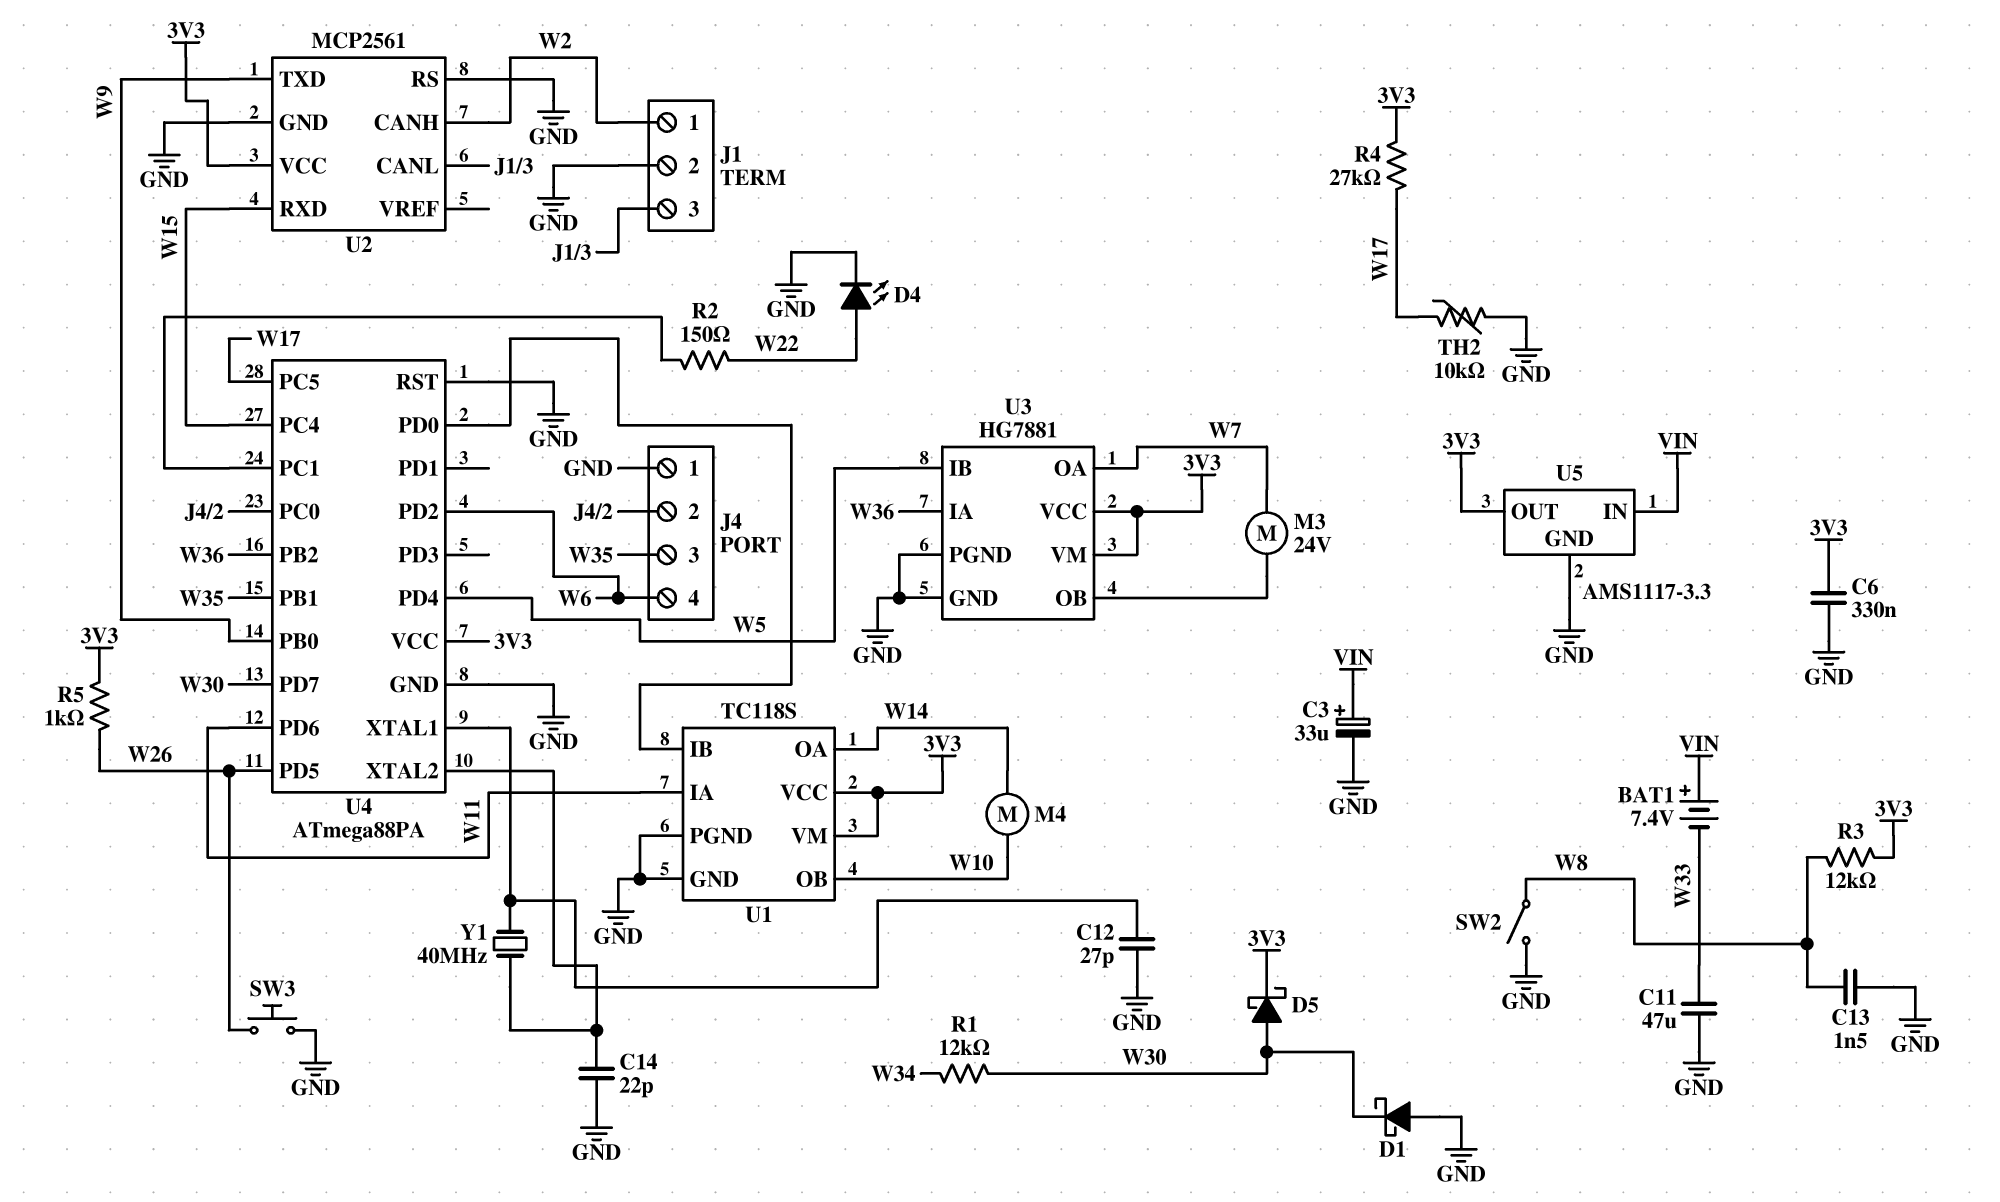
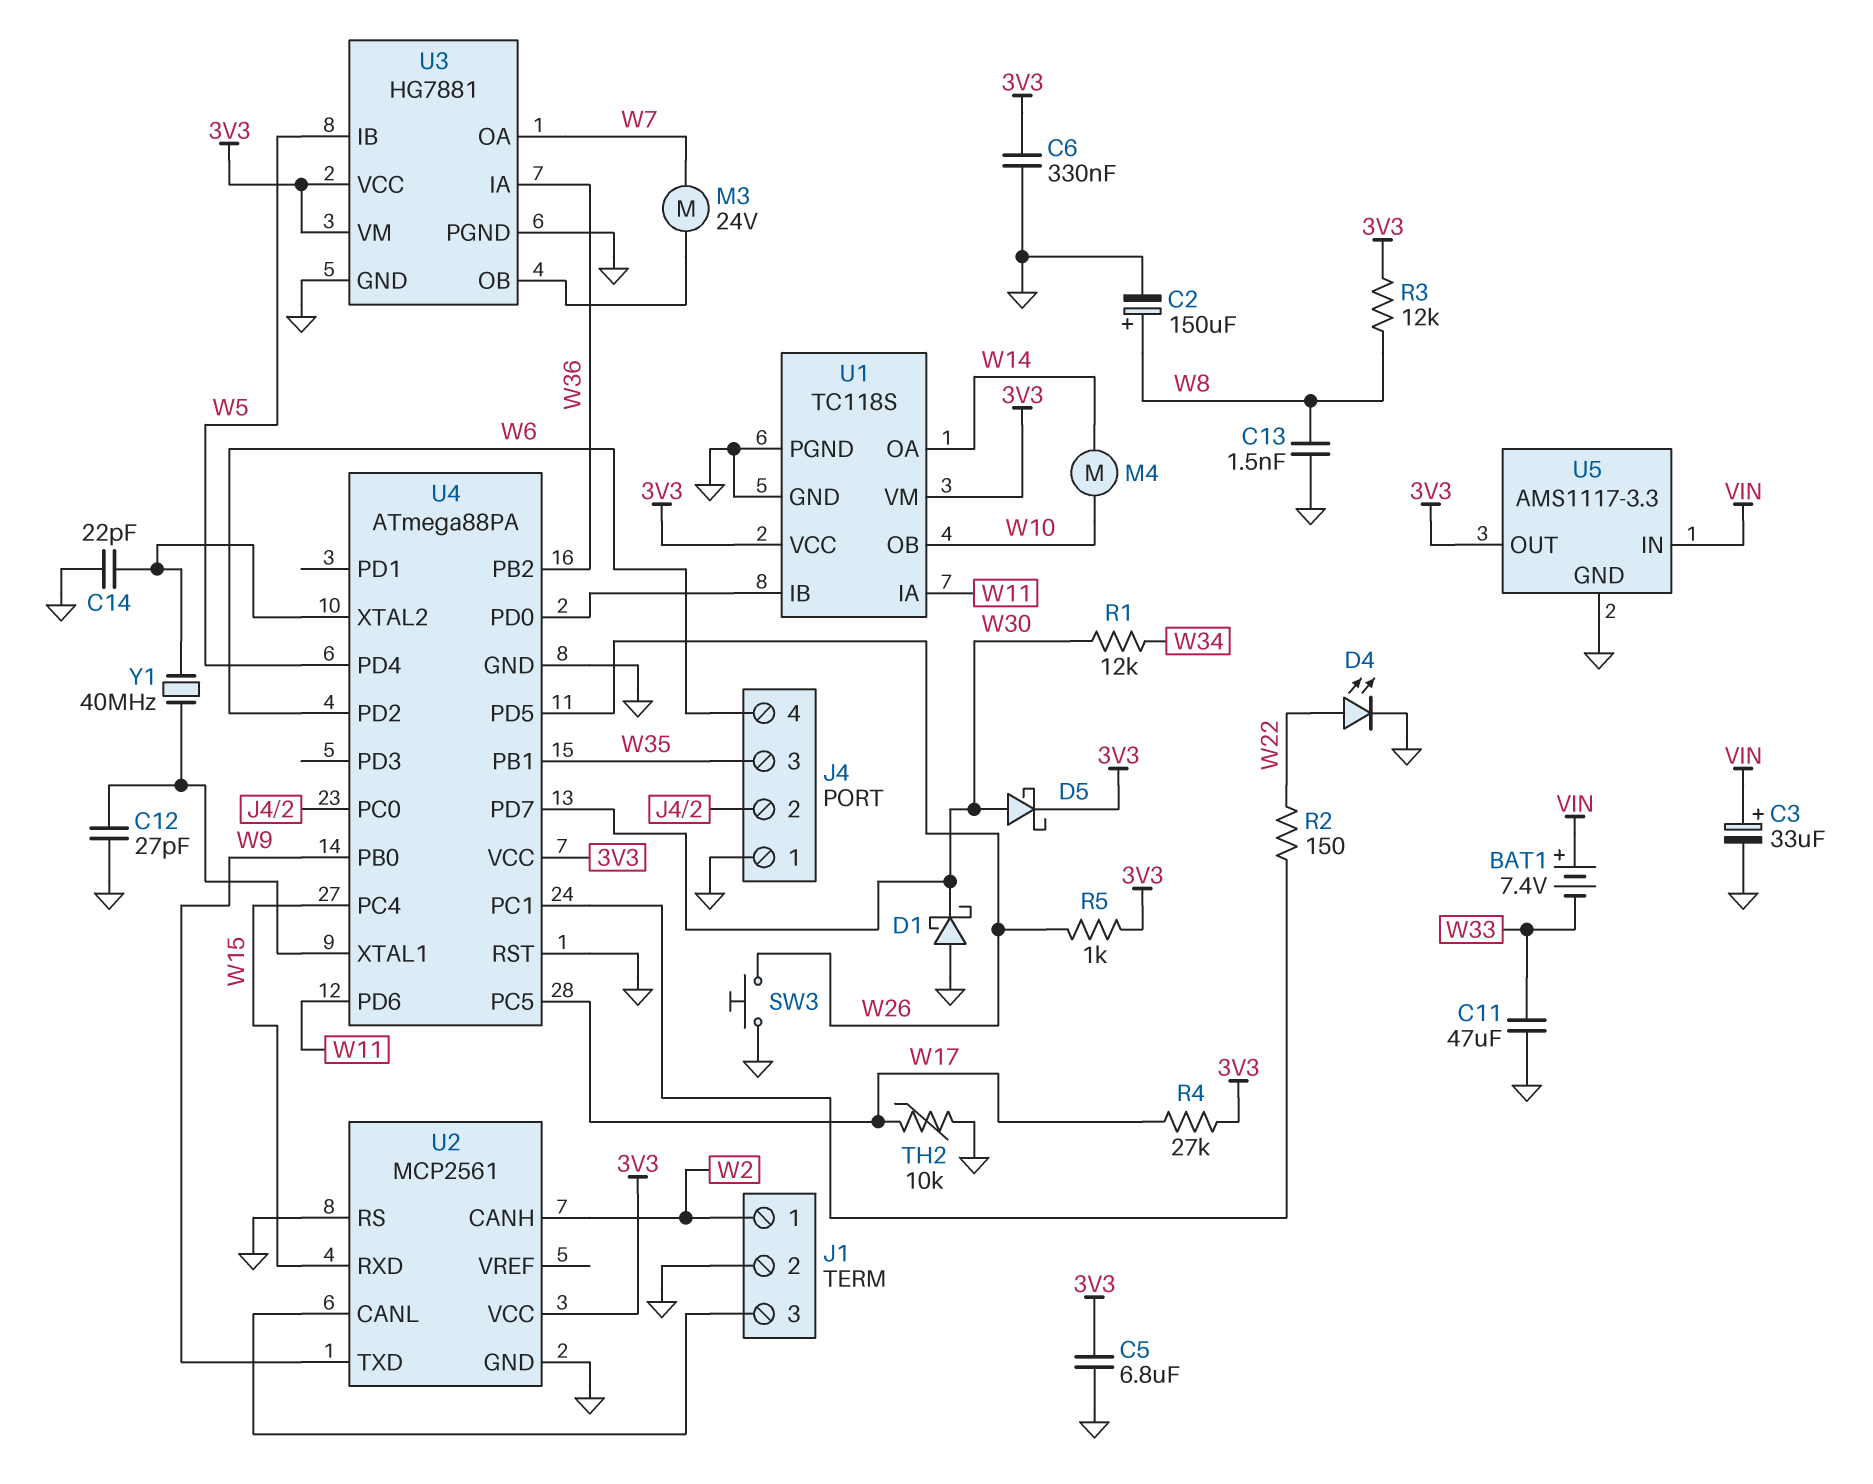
C2: none -> 150uF (plus W8, minus GND)
C5: none -> 6.8uF (3V3, GND)
SW2: switch (GND, W8) -> none

